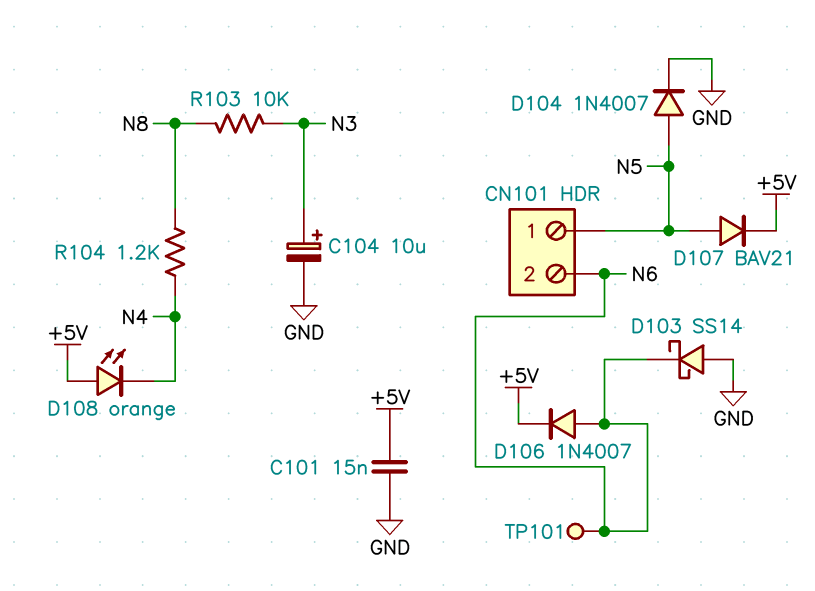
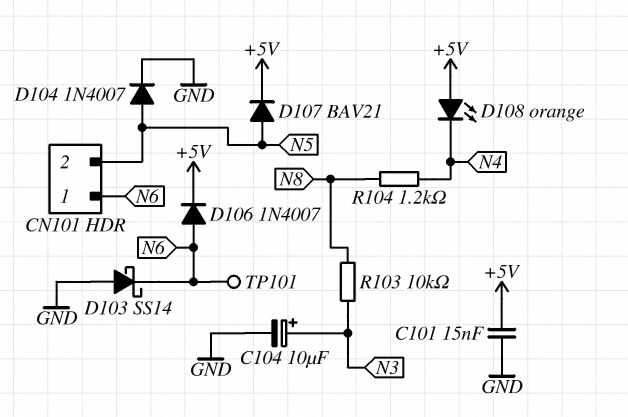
CN101 pin 1: N5 -> N6
CN101 pin 2: N6 -> N5

